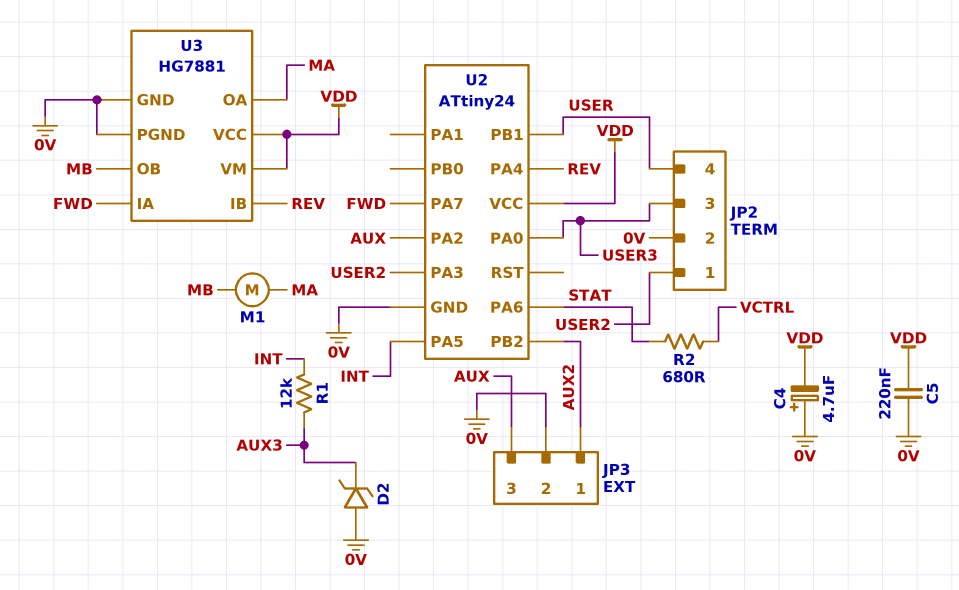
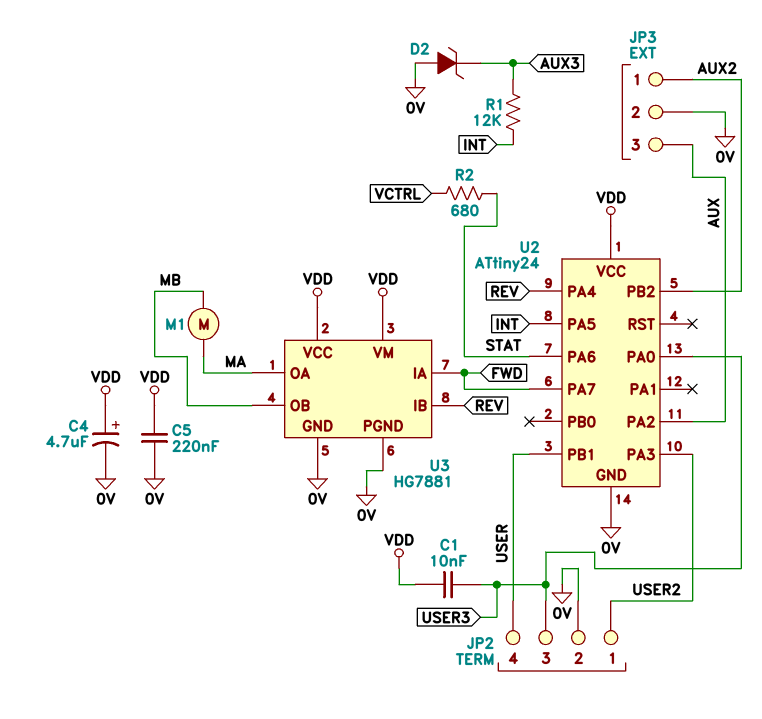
C1: none -> 10nF (USER3, VDD)
C4: 4.7uF (plus 0V, minus VDD) -> 4.7uF (plus VDD, minus 0V)

